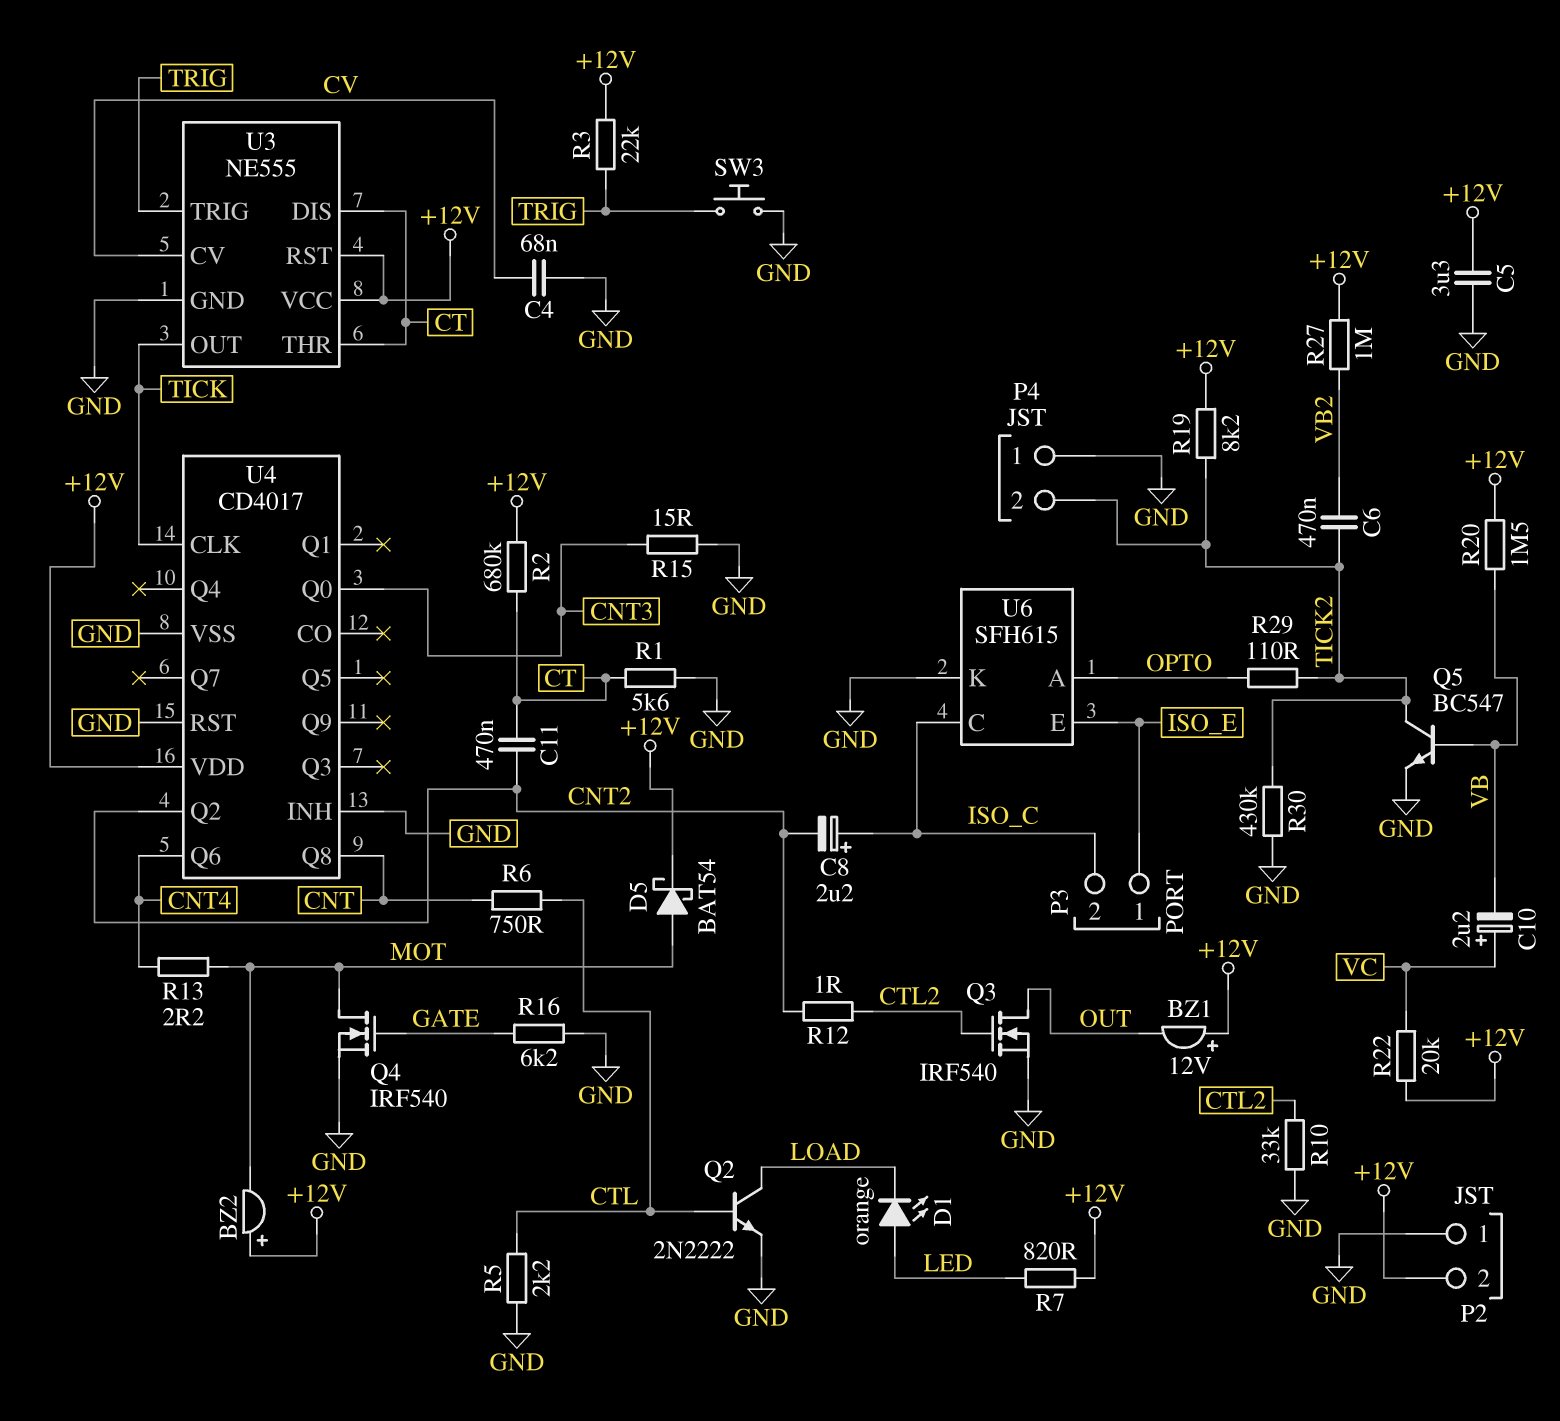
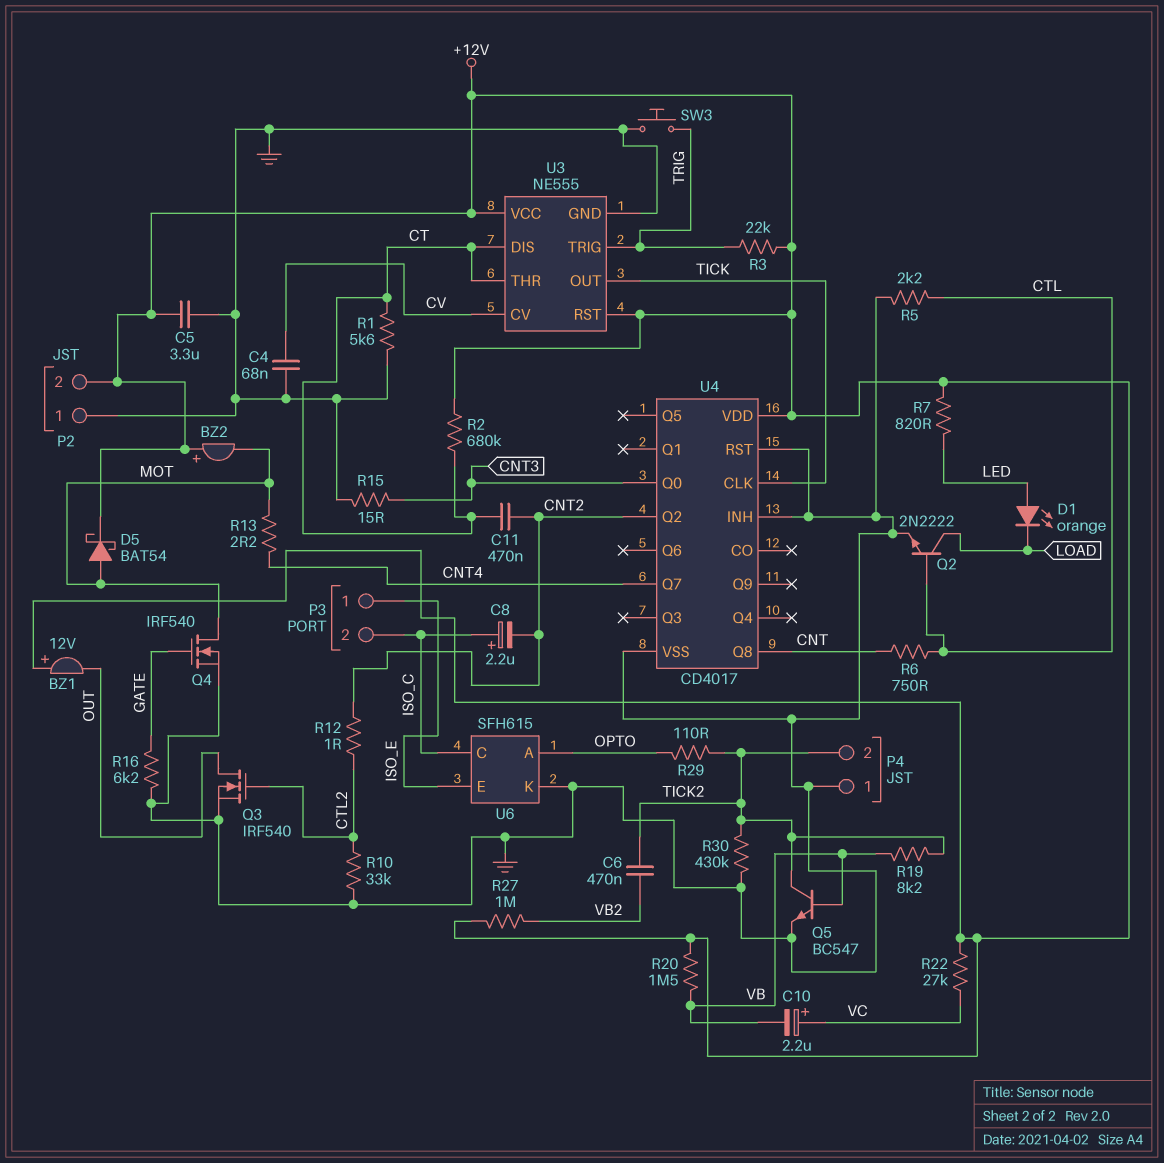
R19: 8.2k (+12V, TICK2) -> 8.2k (TICK2, VB)
R22: 20k (+12V, VC) -> 27k (+12V, VC)
U4 pin Q6: CNT4 -> none
U4 pin Q7: none -> CNT4

